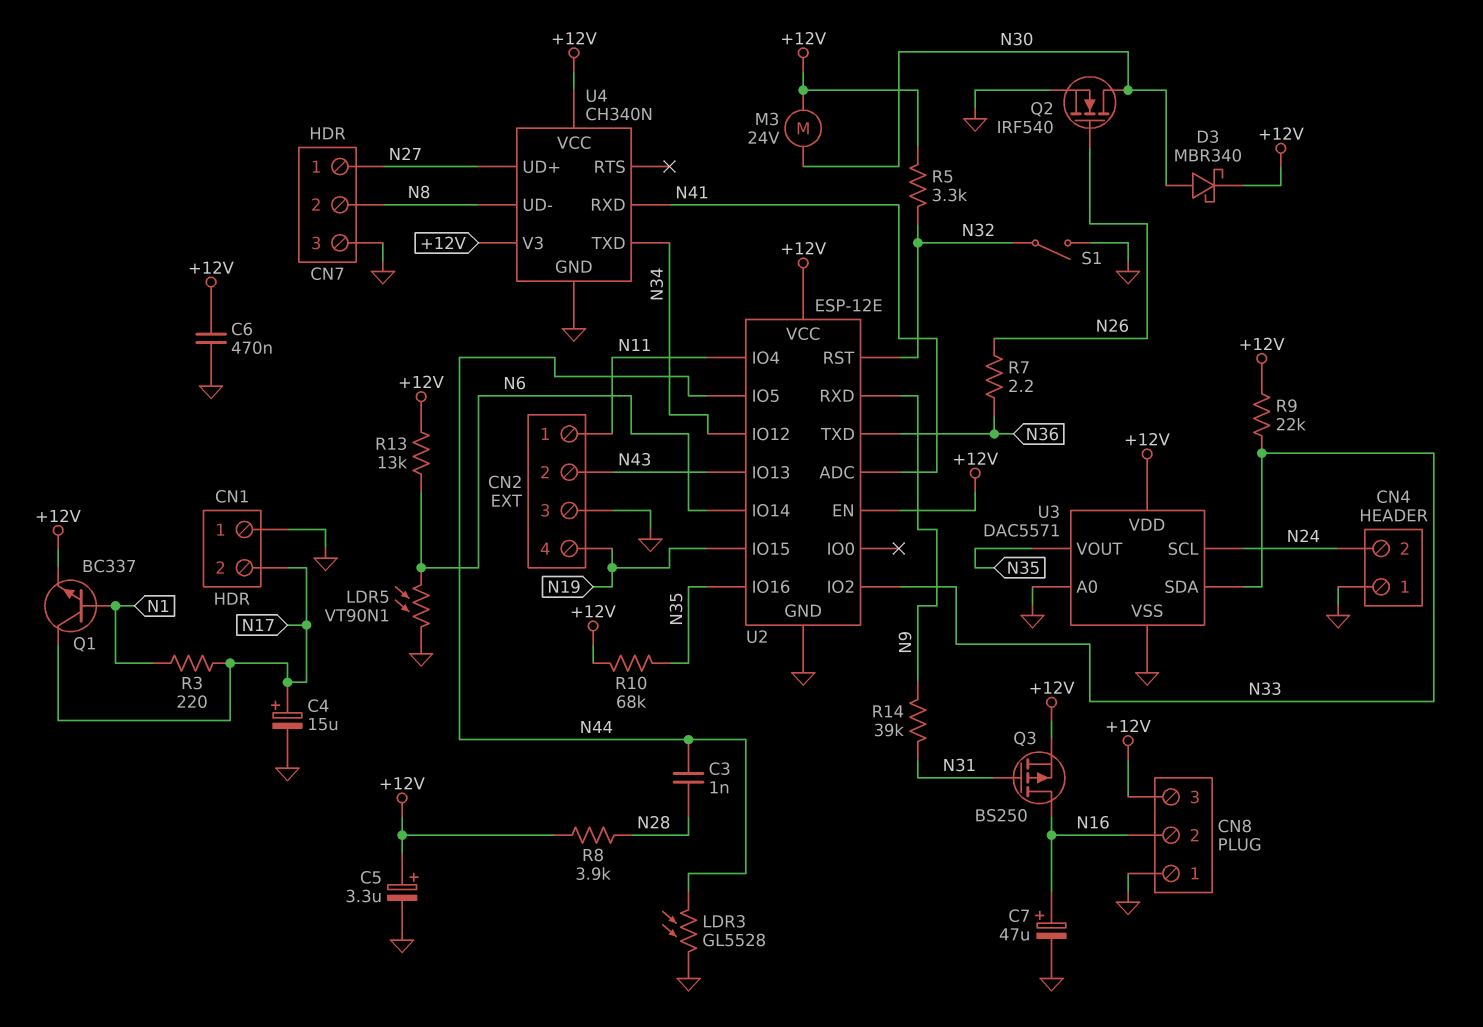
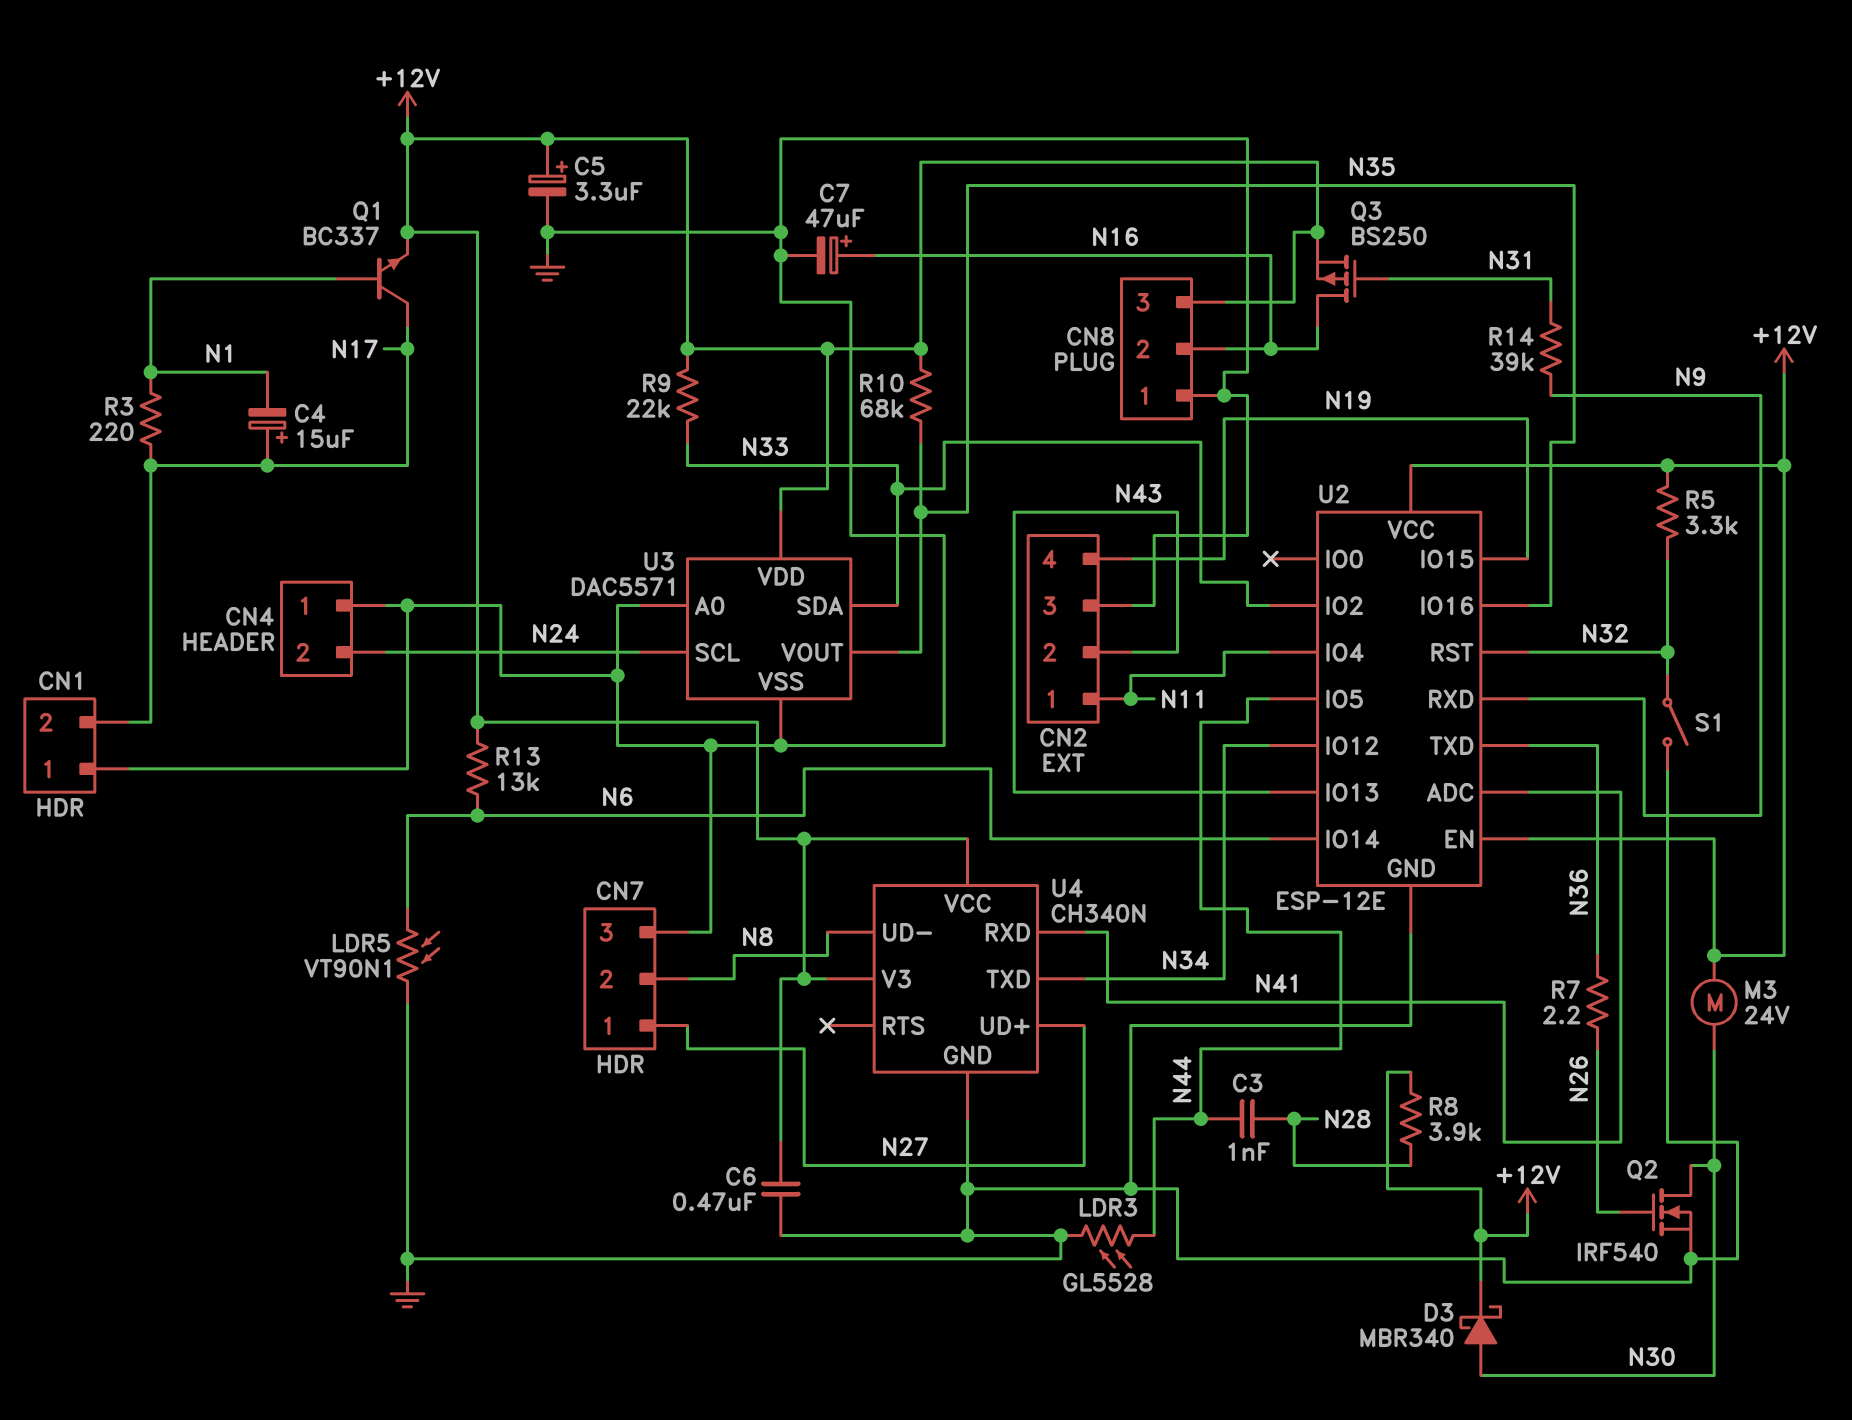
C4: 15uF (plus N17, minus GND) -> 15uF (plus N17, minus N1)

